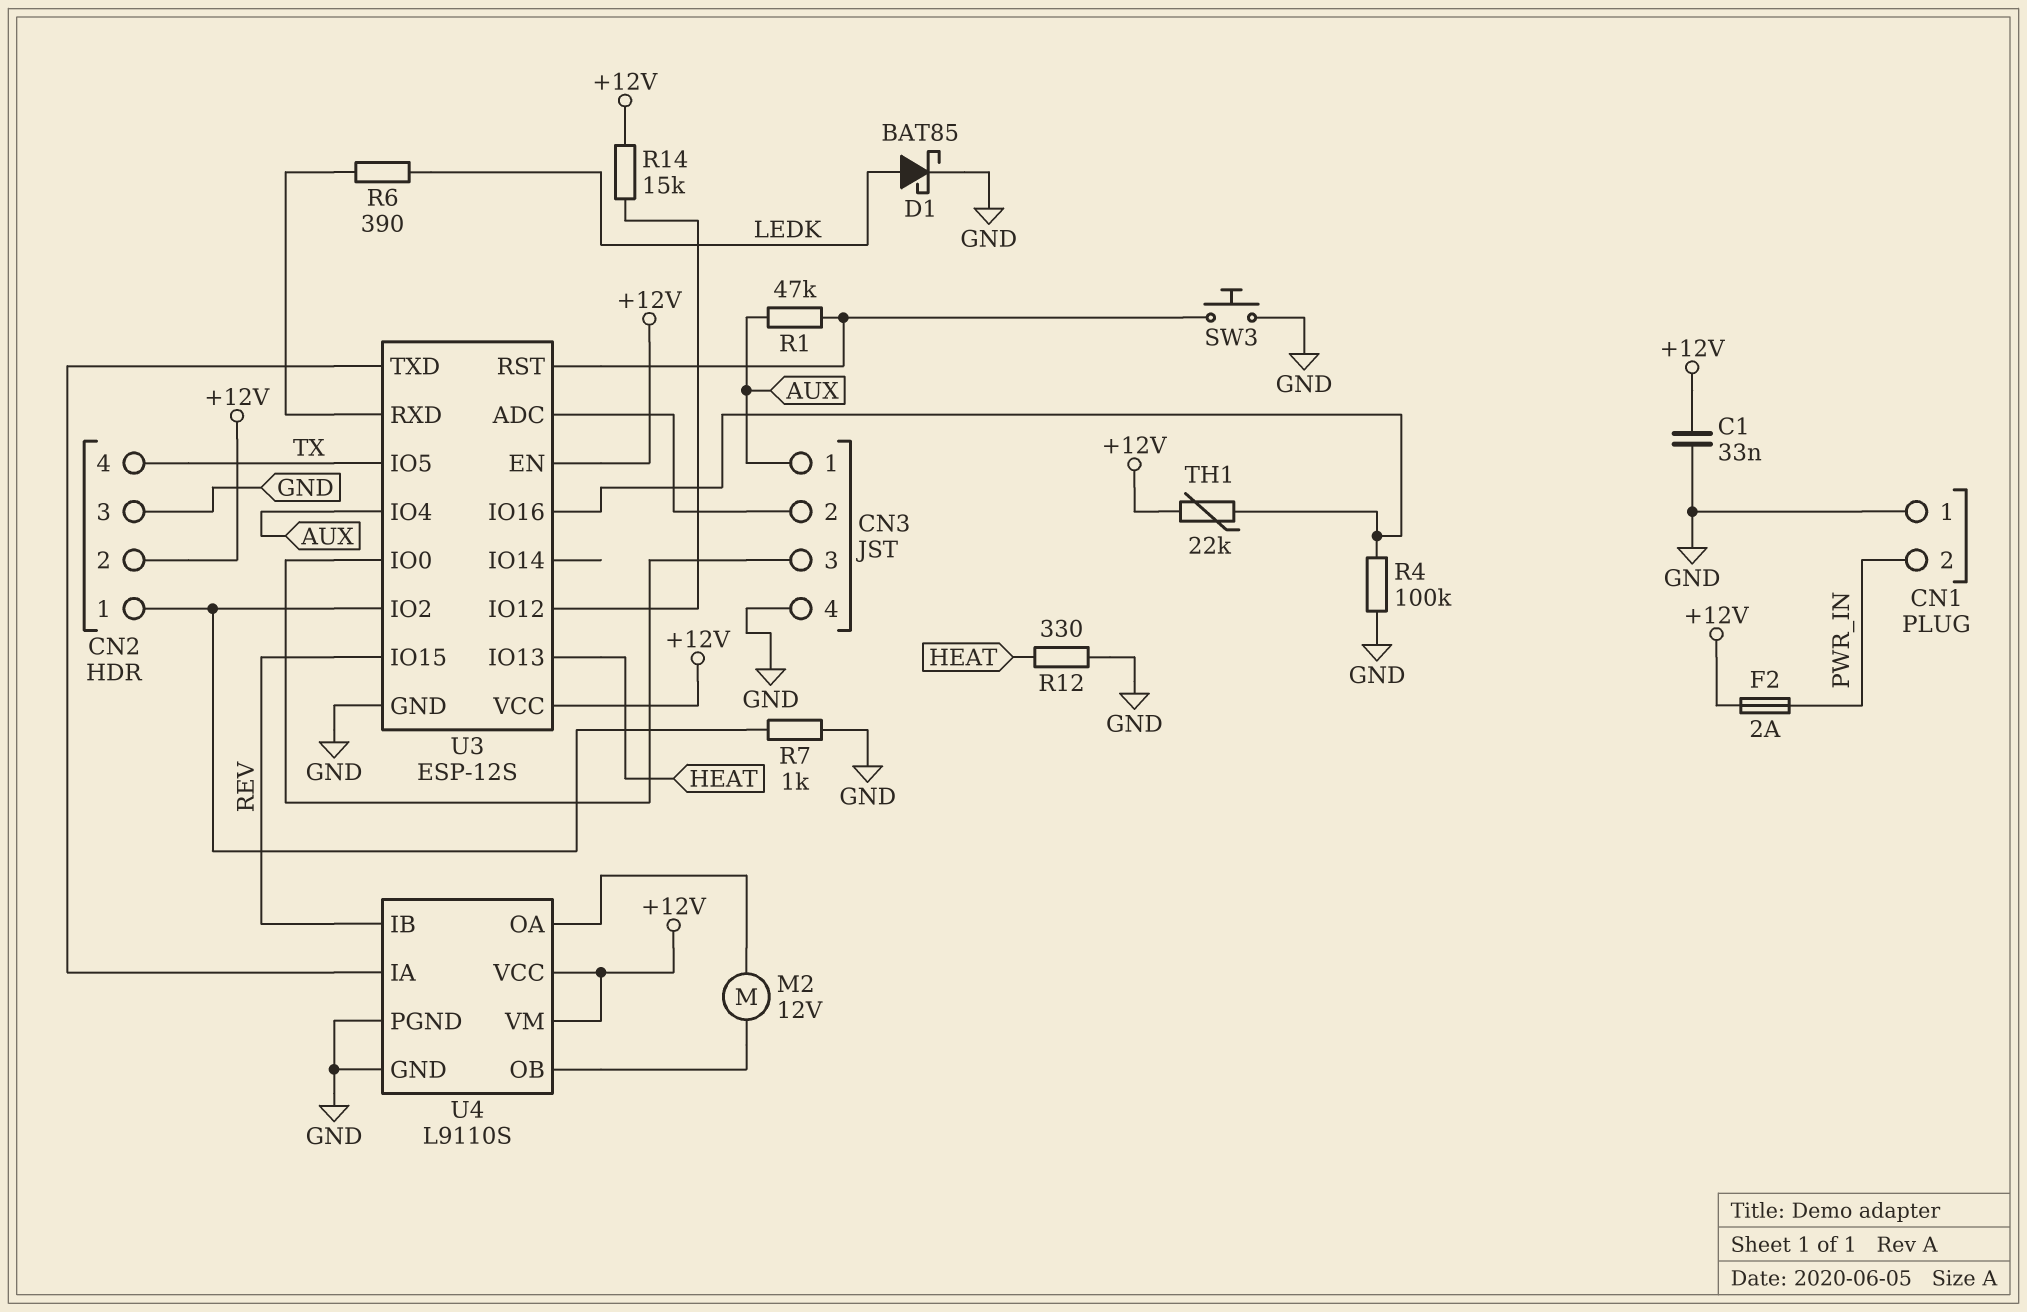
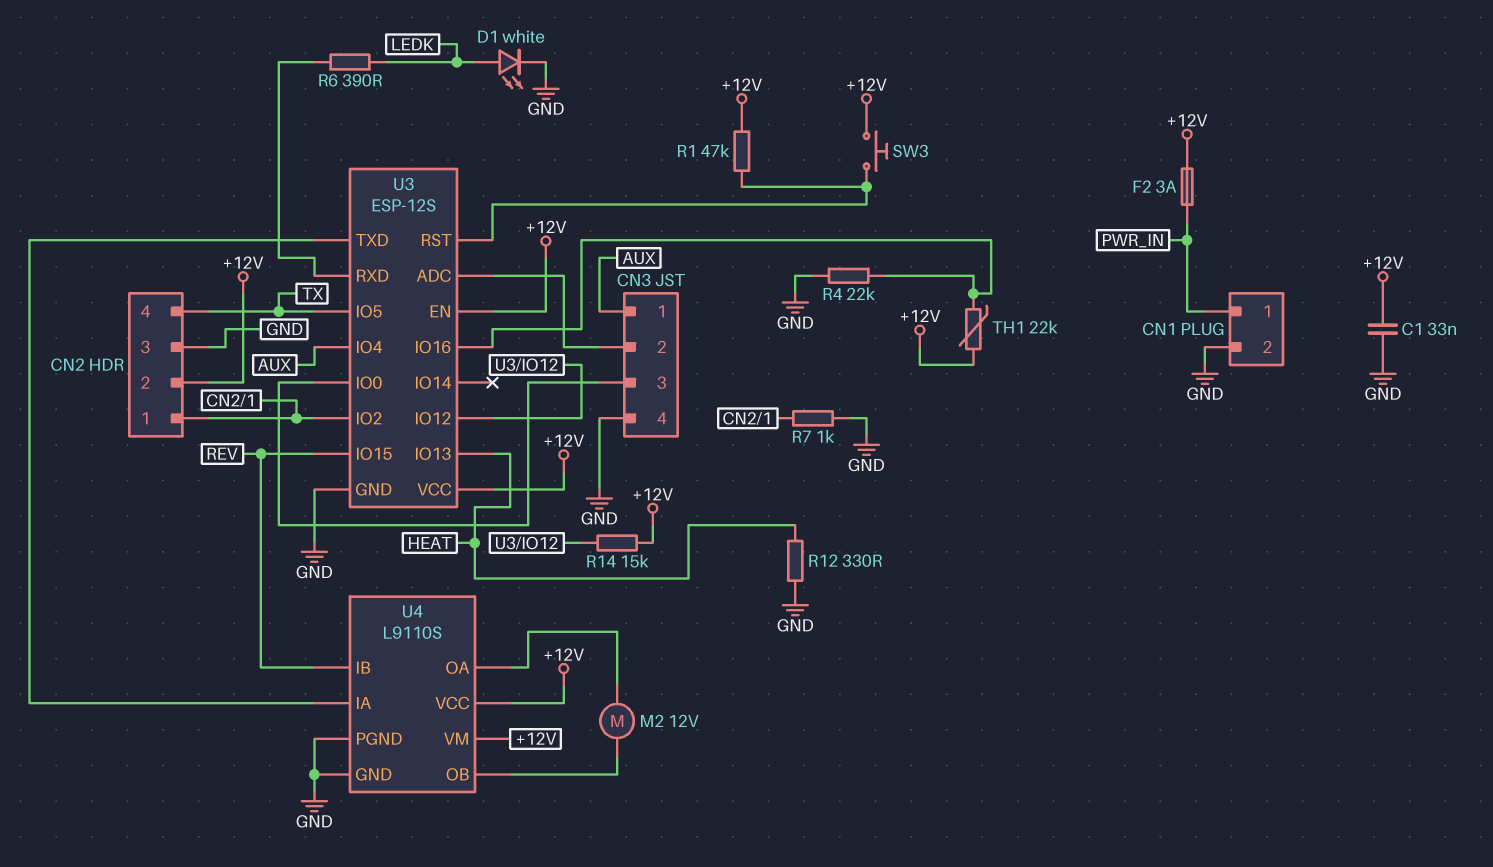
CN1 pin 1: GND -> PWR_IN
CN1 pin 2: PWR_IN -> GND
D1: schottky BAT85 (A LEDK, K GND) -> LED white (A LEDK, K GND)
F2: 2A (+12V, PWR_IN) -> 3A (+12V, PWR_IN)
R1: 47k (AUX, U3/RST) -> 47k (+12V, U3/RST)
R4: 100k (GND, U3/IO16) -> 22k (GND, U3/IO16)
SW3: button (GND, U3/RST) -> button (+12V, U3/RST)

